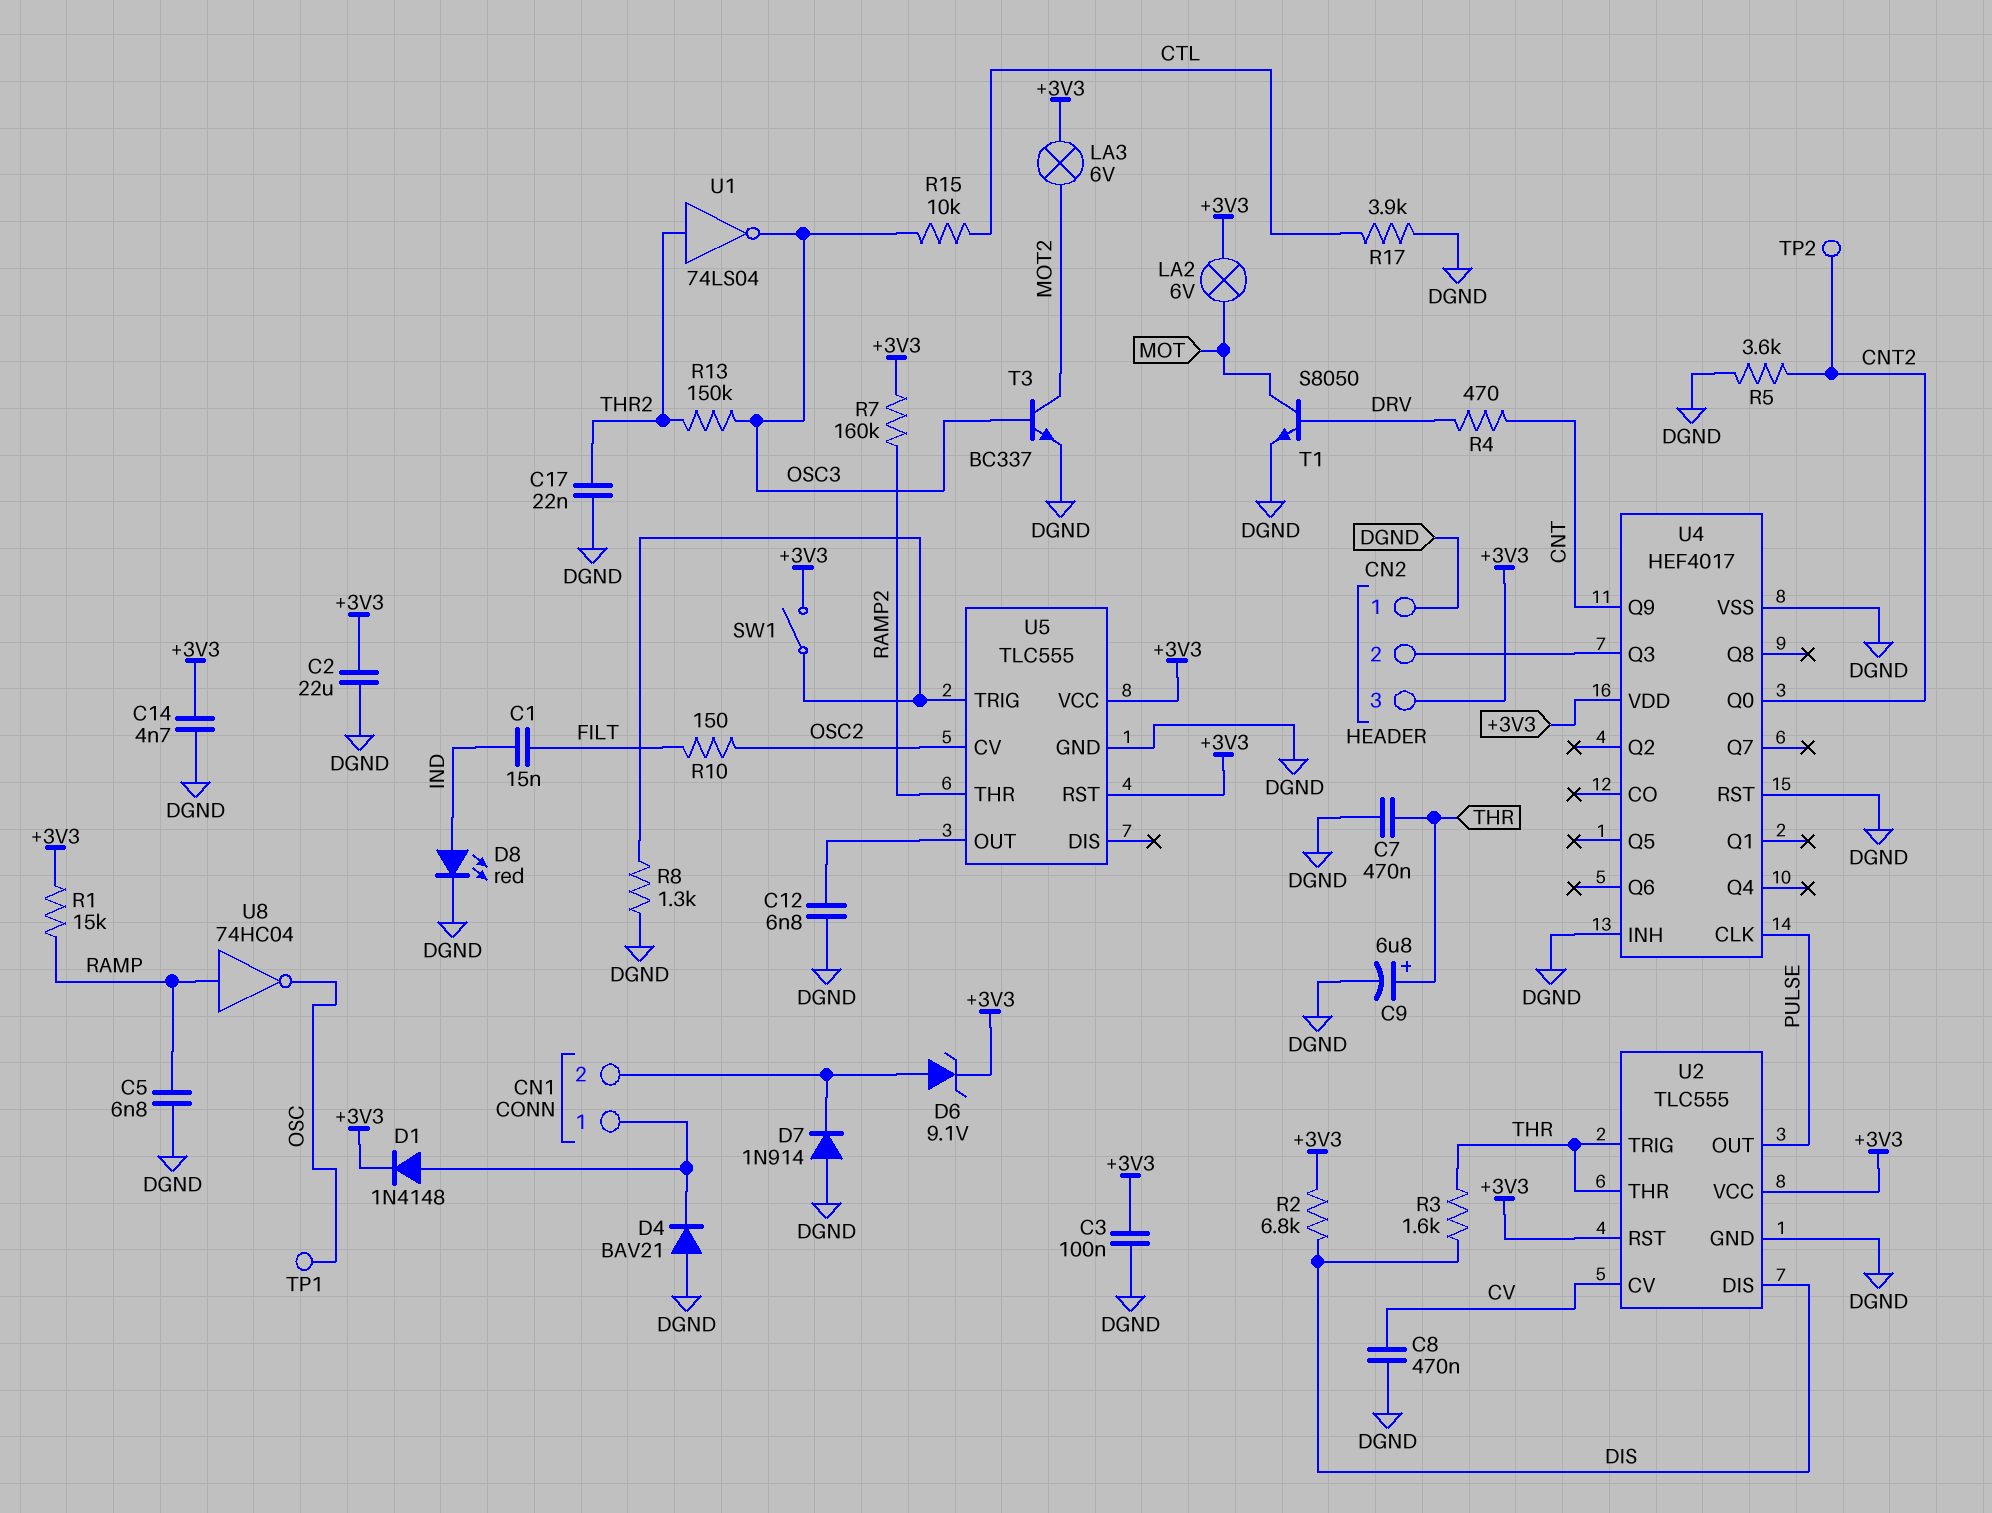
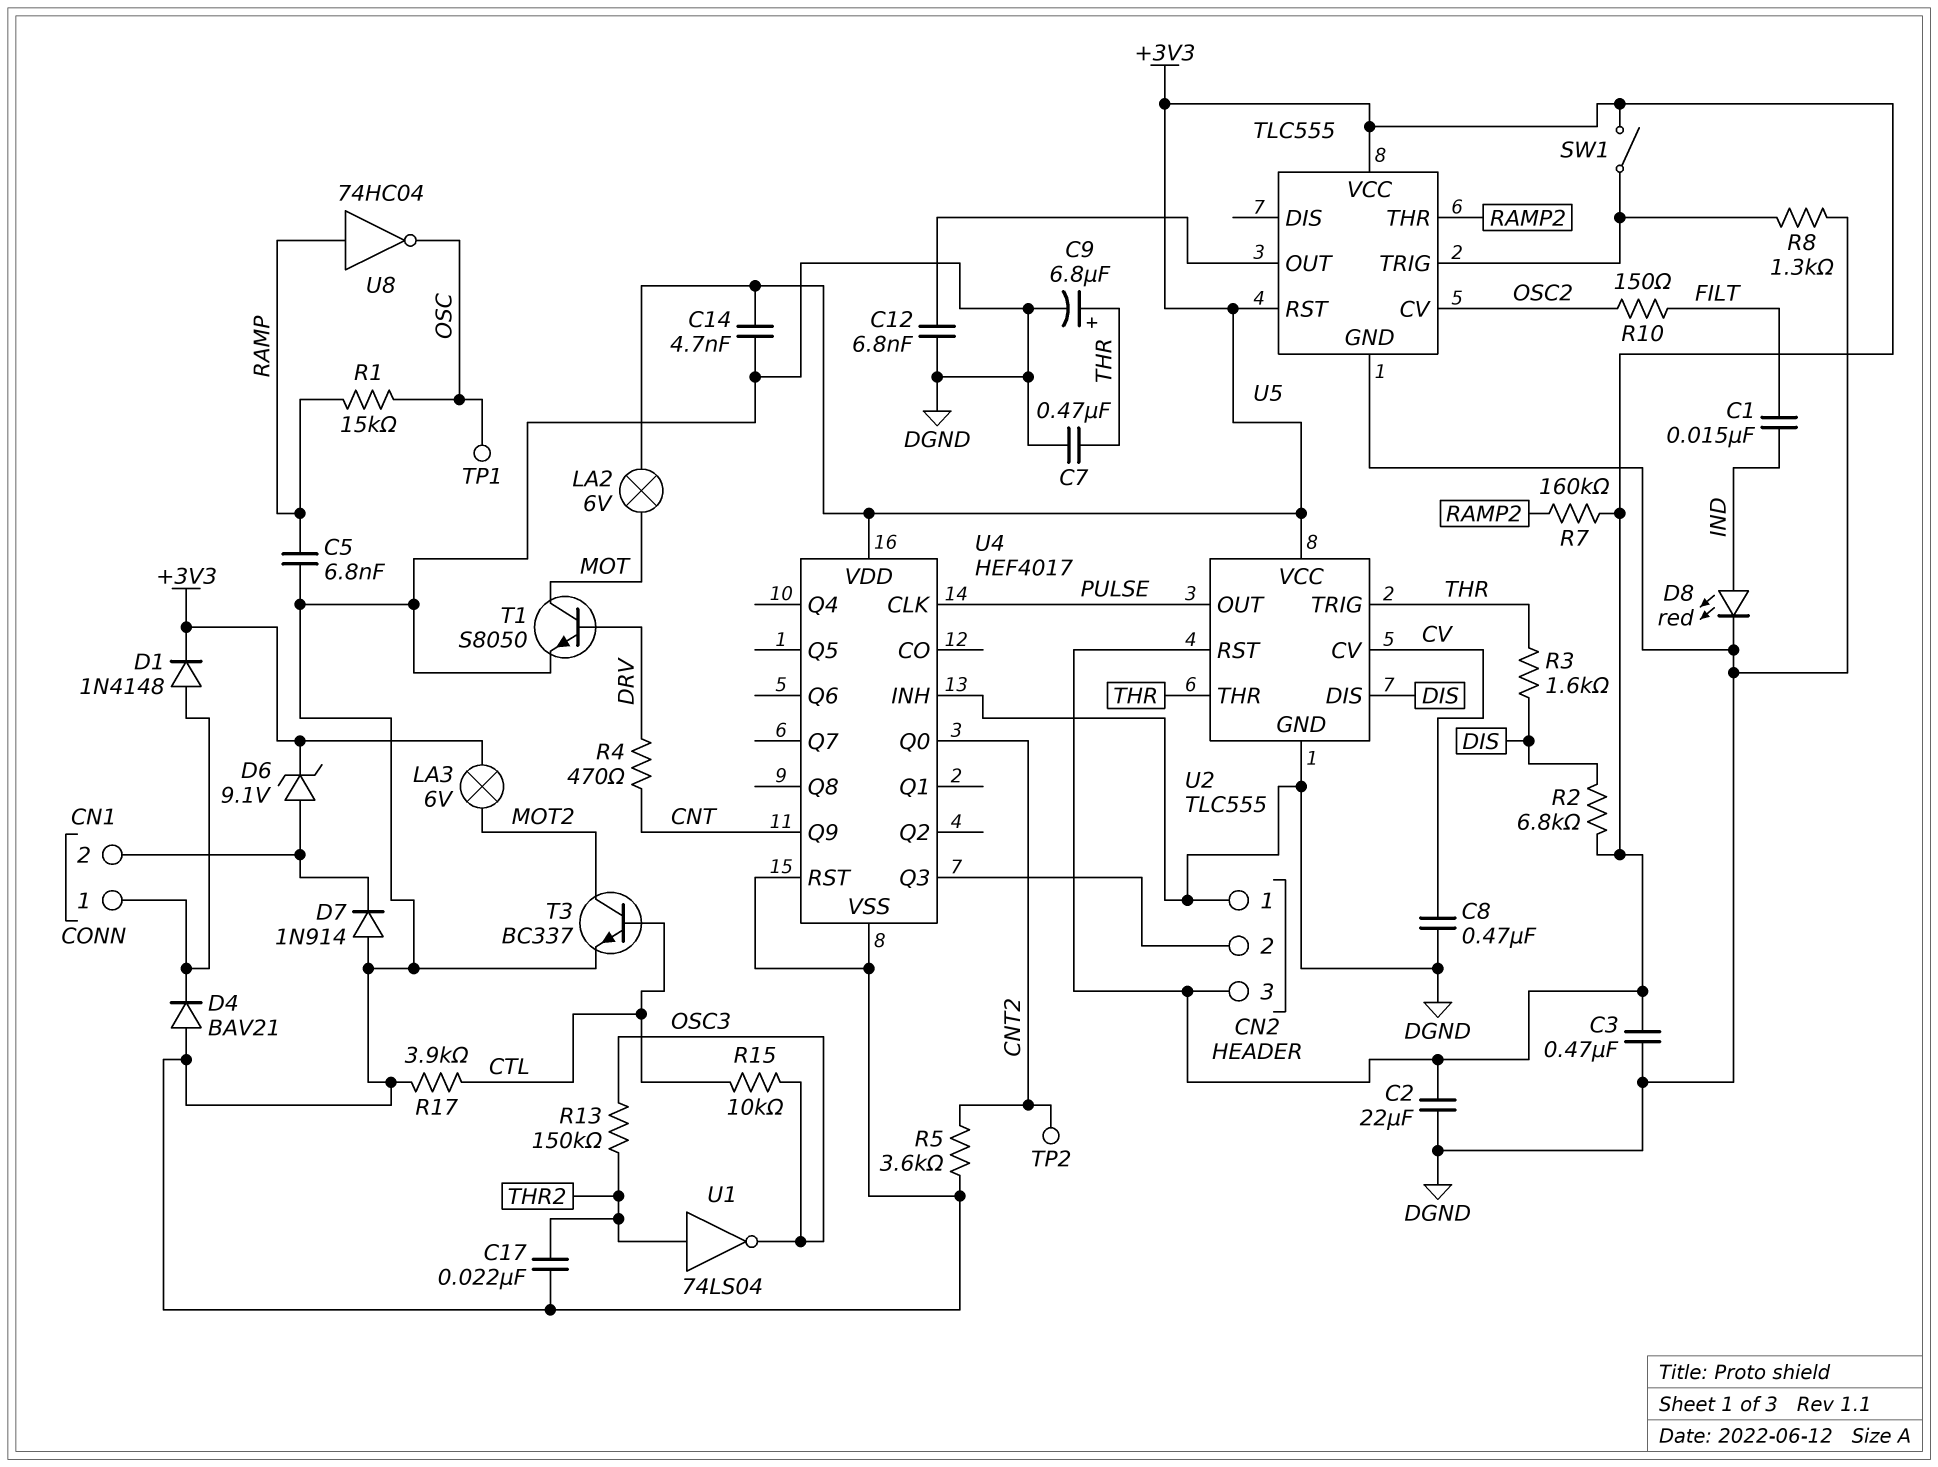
C3: 100nF (+3V3, DGND) -> 470nF (+3V3, DGND)
R1: 15k (+3V3, RAMP) -> 15k (OSC, RAMP)
T3: NPN BC337 (B OSC3, C MOT2, E DGND) -> NPN BC337 (B CTL, C MOT2, E DGND)

